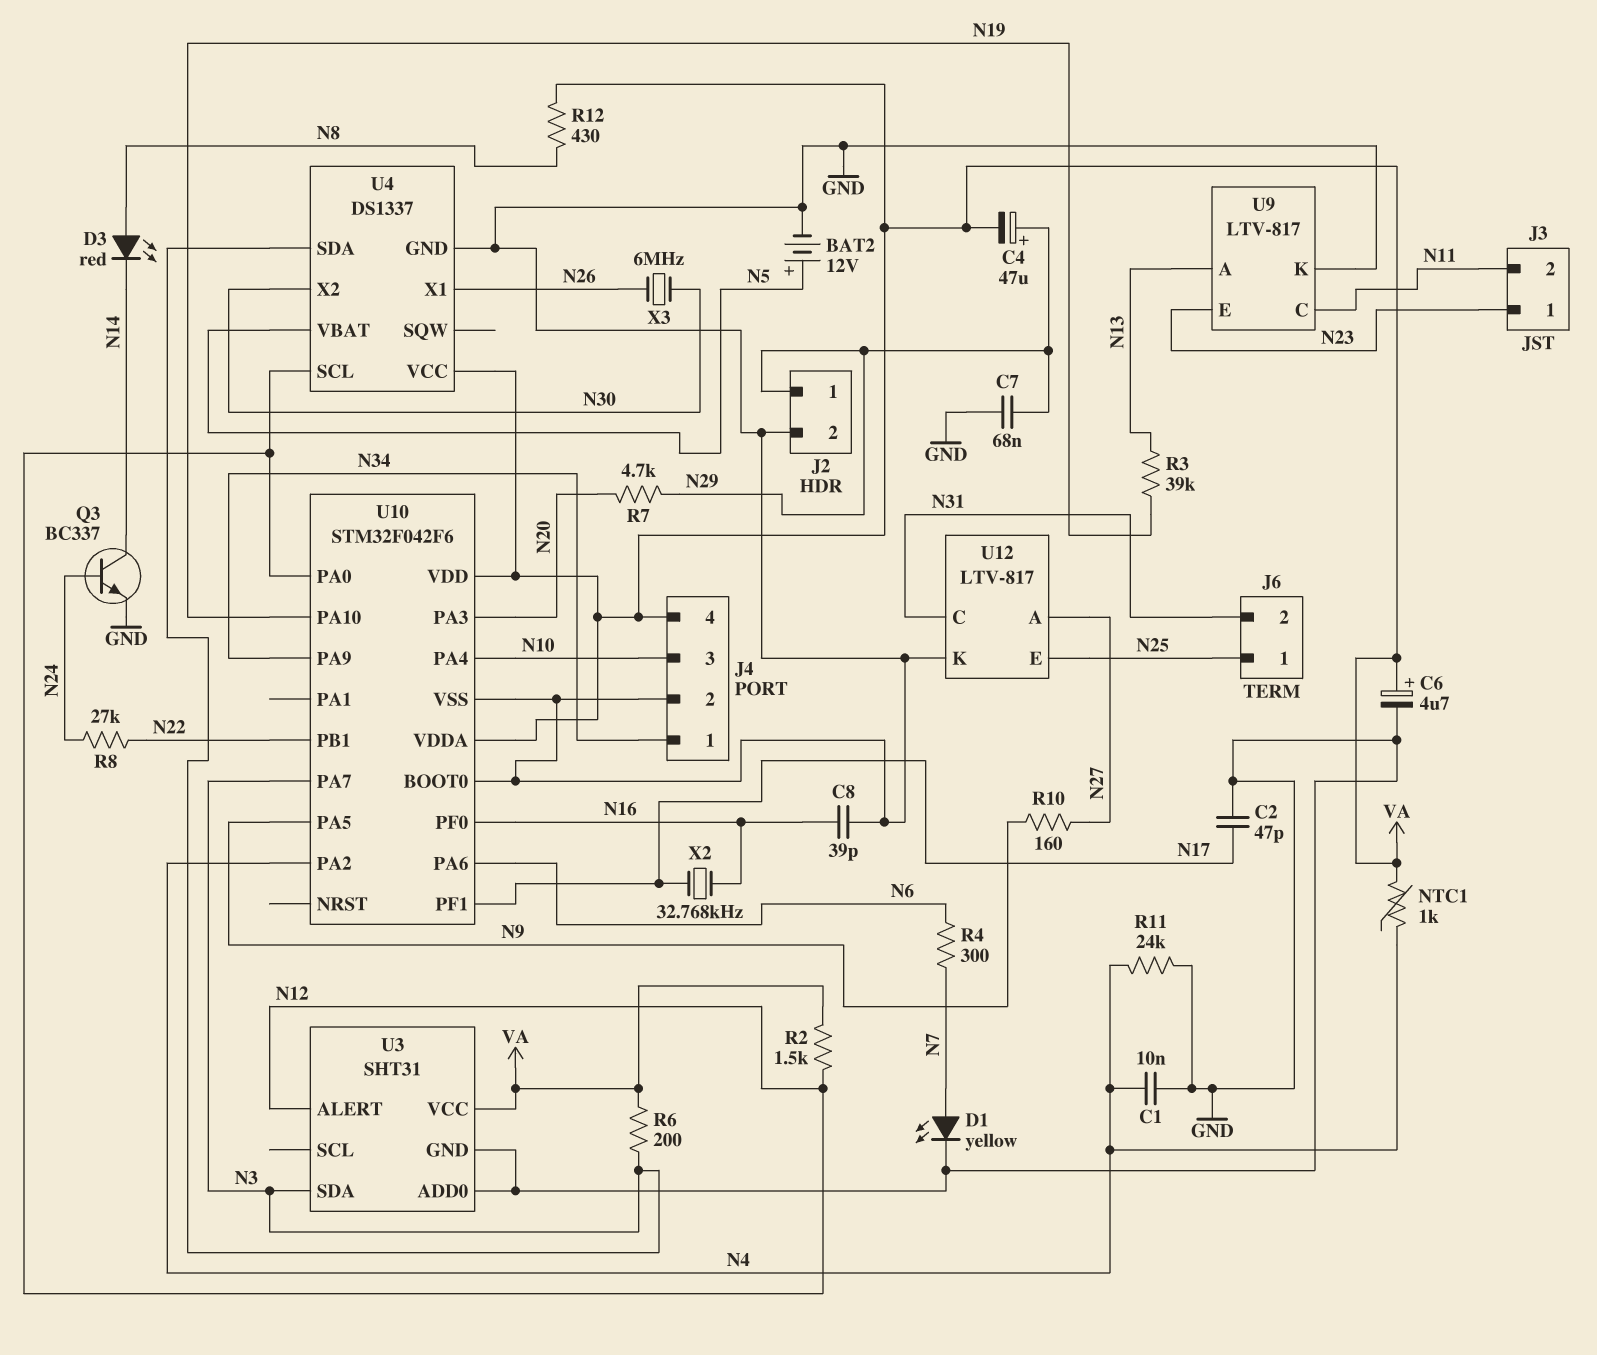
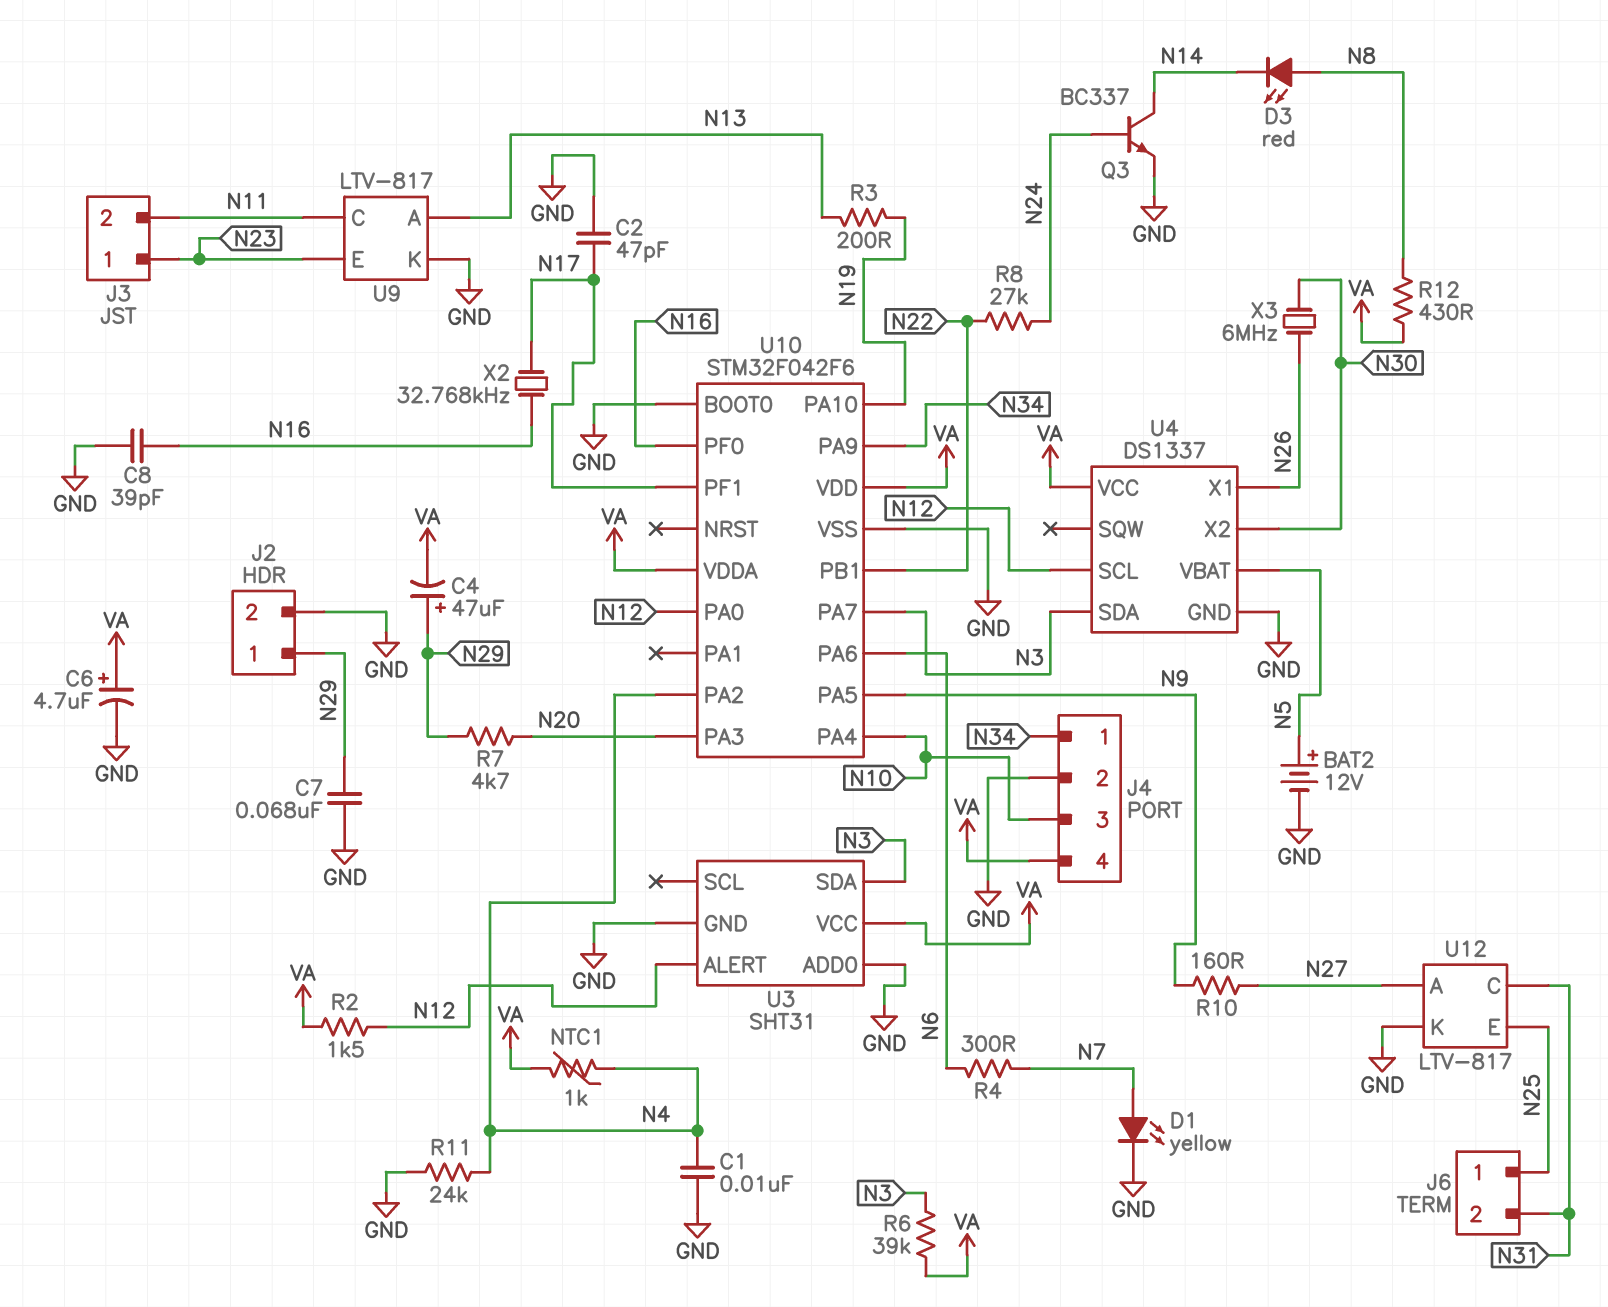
R3: 39k (N13, N19) -> 200 (N13, N19)
R6: 200 (N3, VA) -> 39k (N3, VA)

